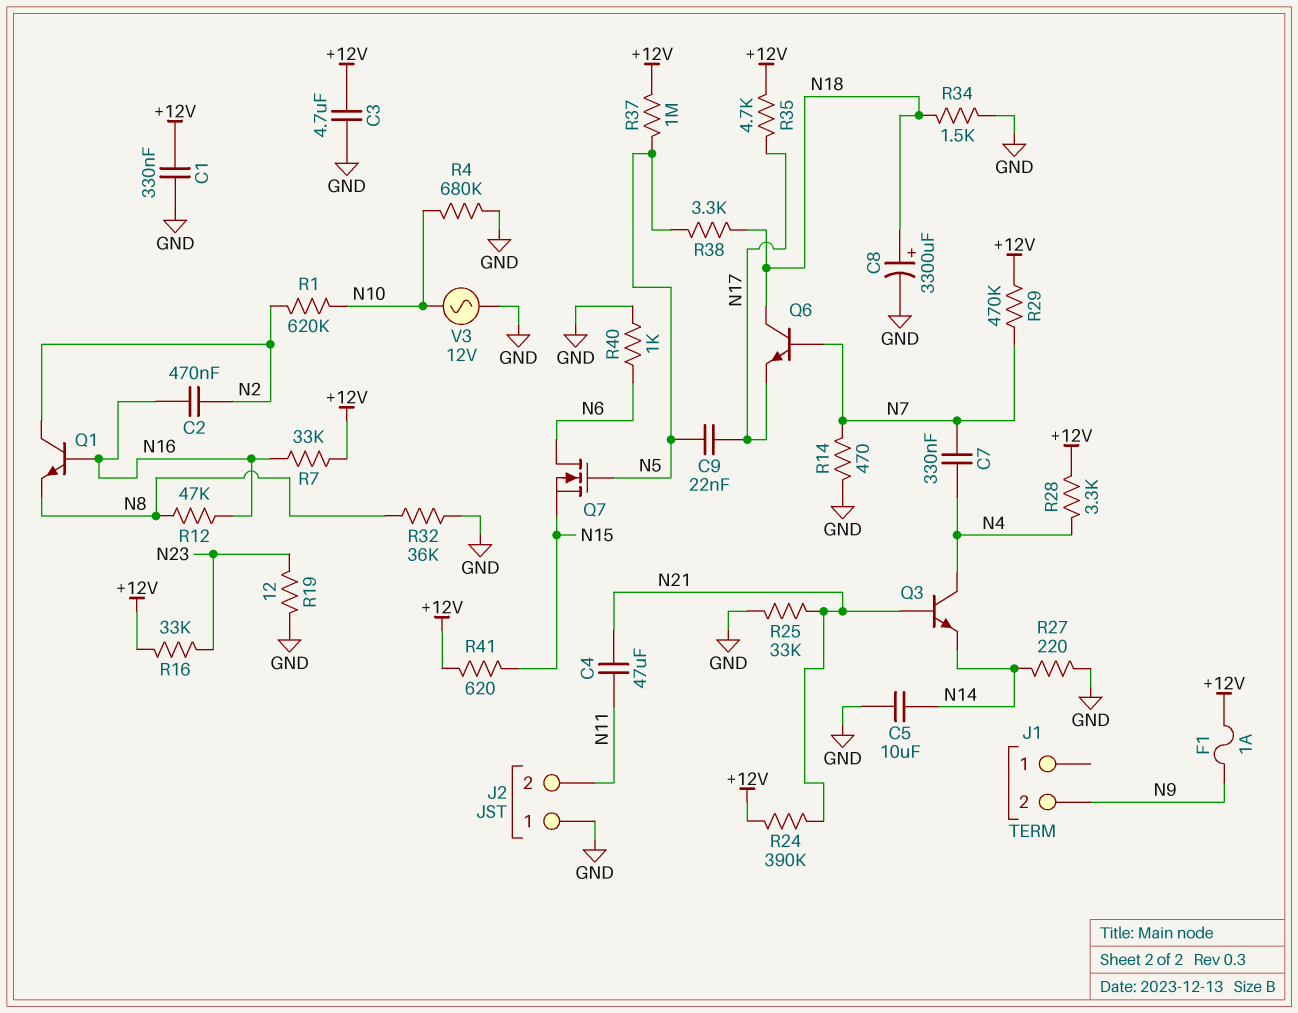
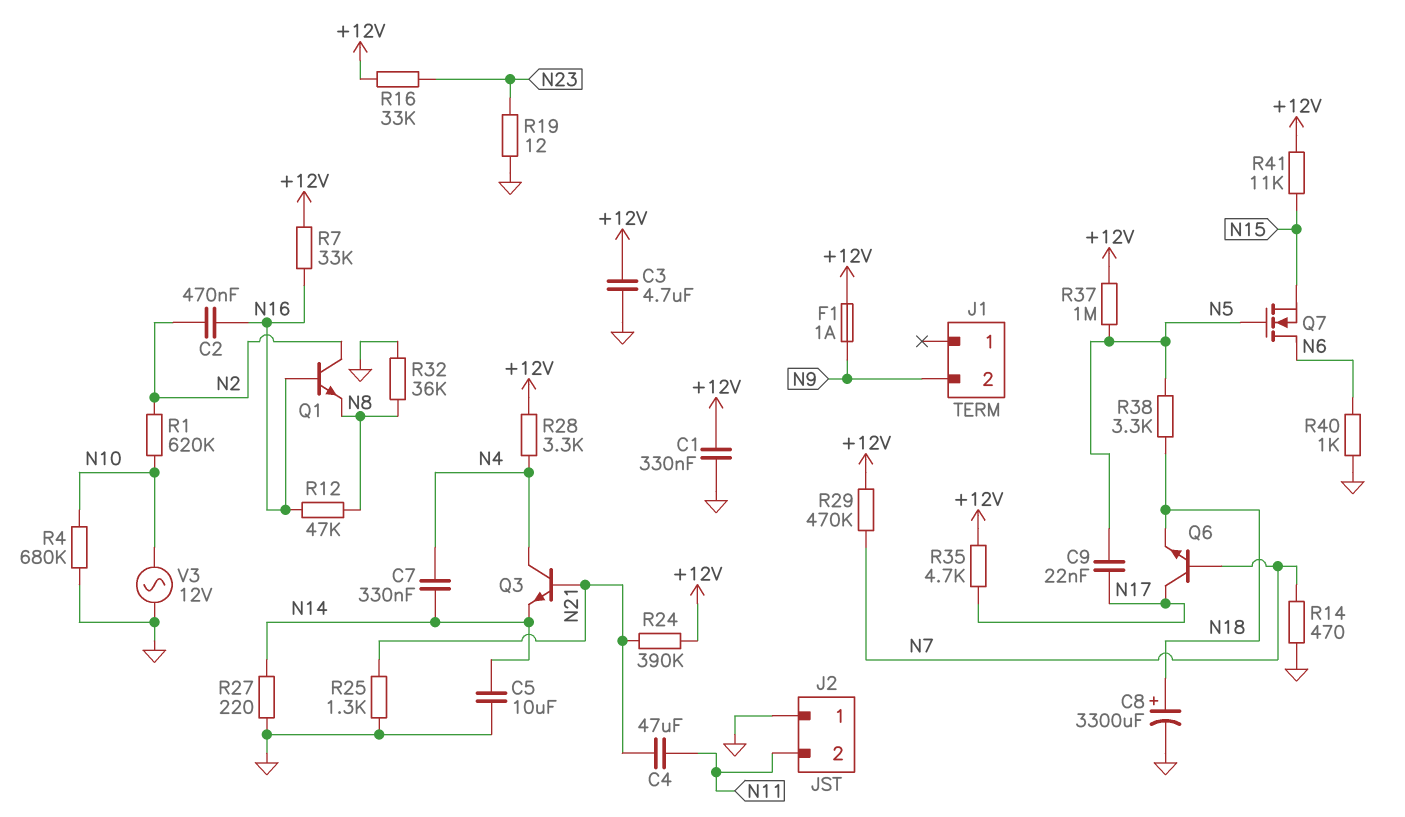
C7: 330nF (N4, N7) -> 330nF (N4, N14)
Q6: NPN (B N7, C N18, E N17) -> NPN (B N7, C N17, E N18)
R25: 33k (GND, N21) -> 1.3k (GND, N21)
R34: 1.5k (GND, N18) -> none
R41: 620 (+12V, N15) -> 11k (+12V, N15)

